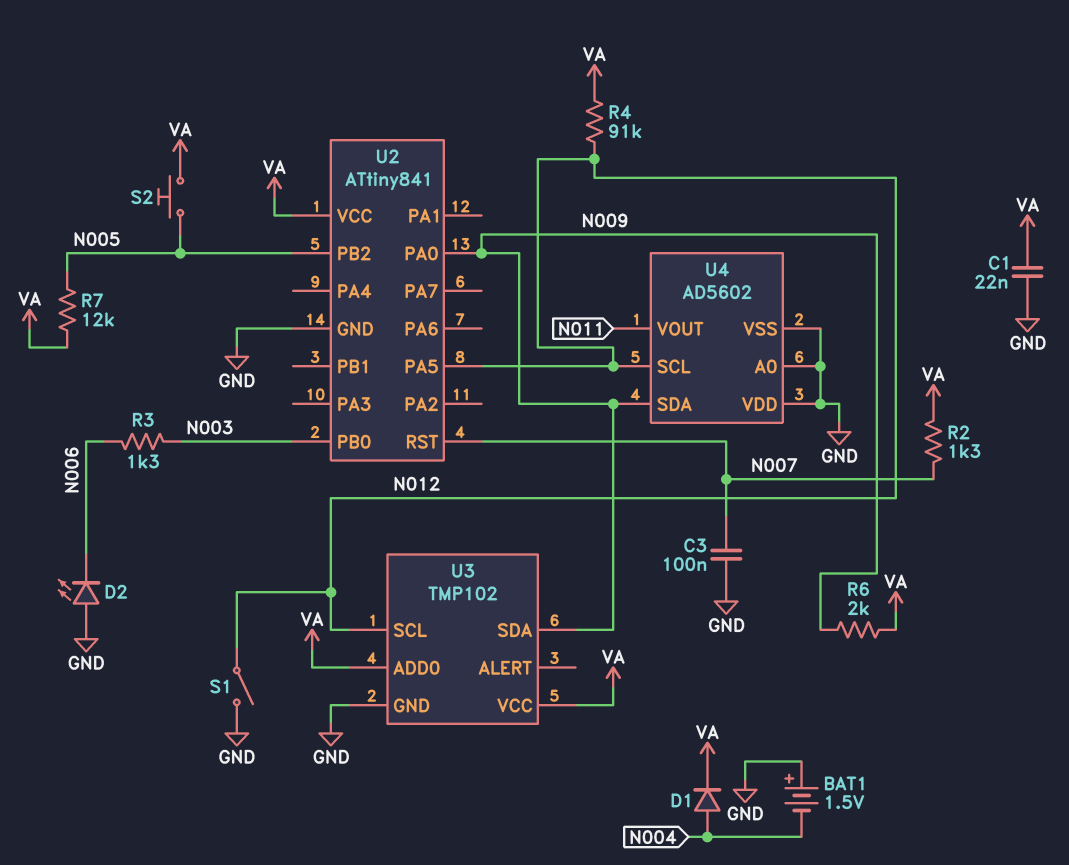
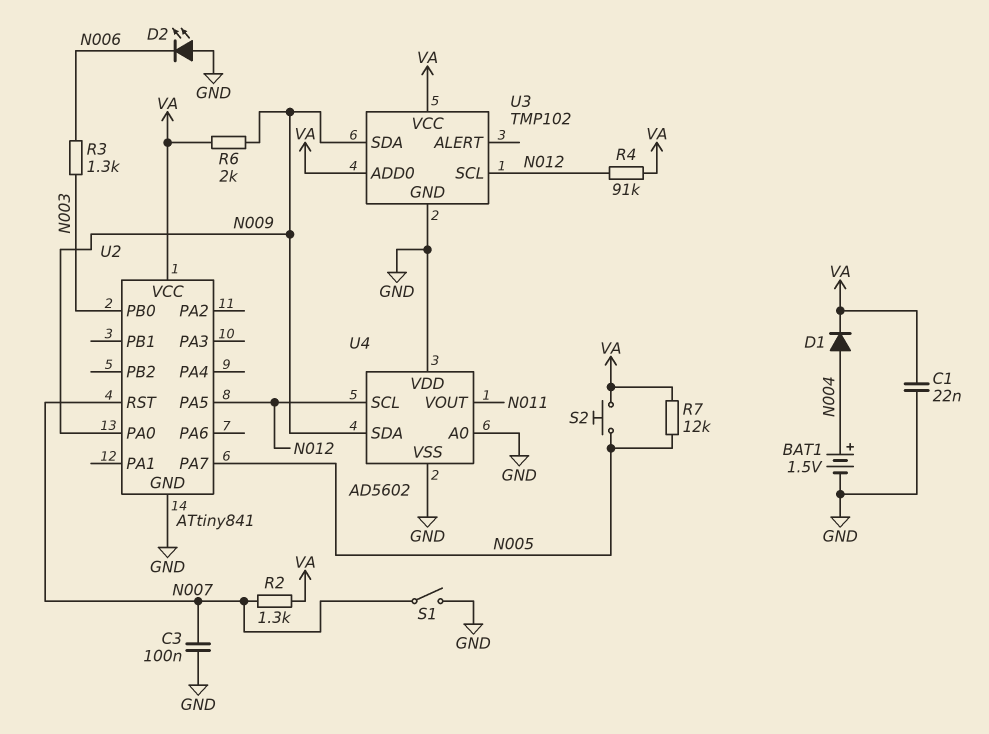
BAT1: 1.5V (plus GND, minus N004) -> 1.5V (plus N004, minus GND)
S1: switch (GND, N012) -> switch (GND, N007)
U2 pin PA7: none -> N005
U2 pin PB2: N005 -> none

